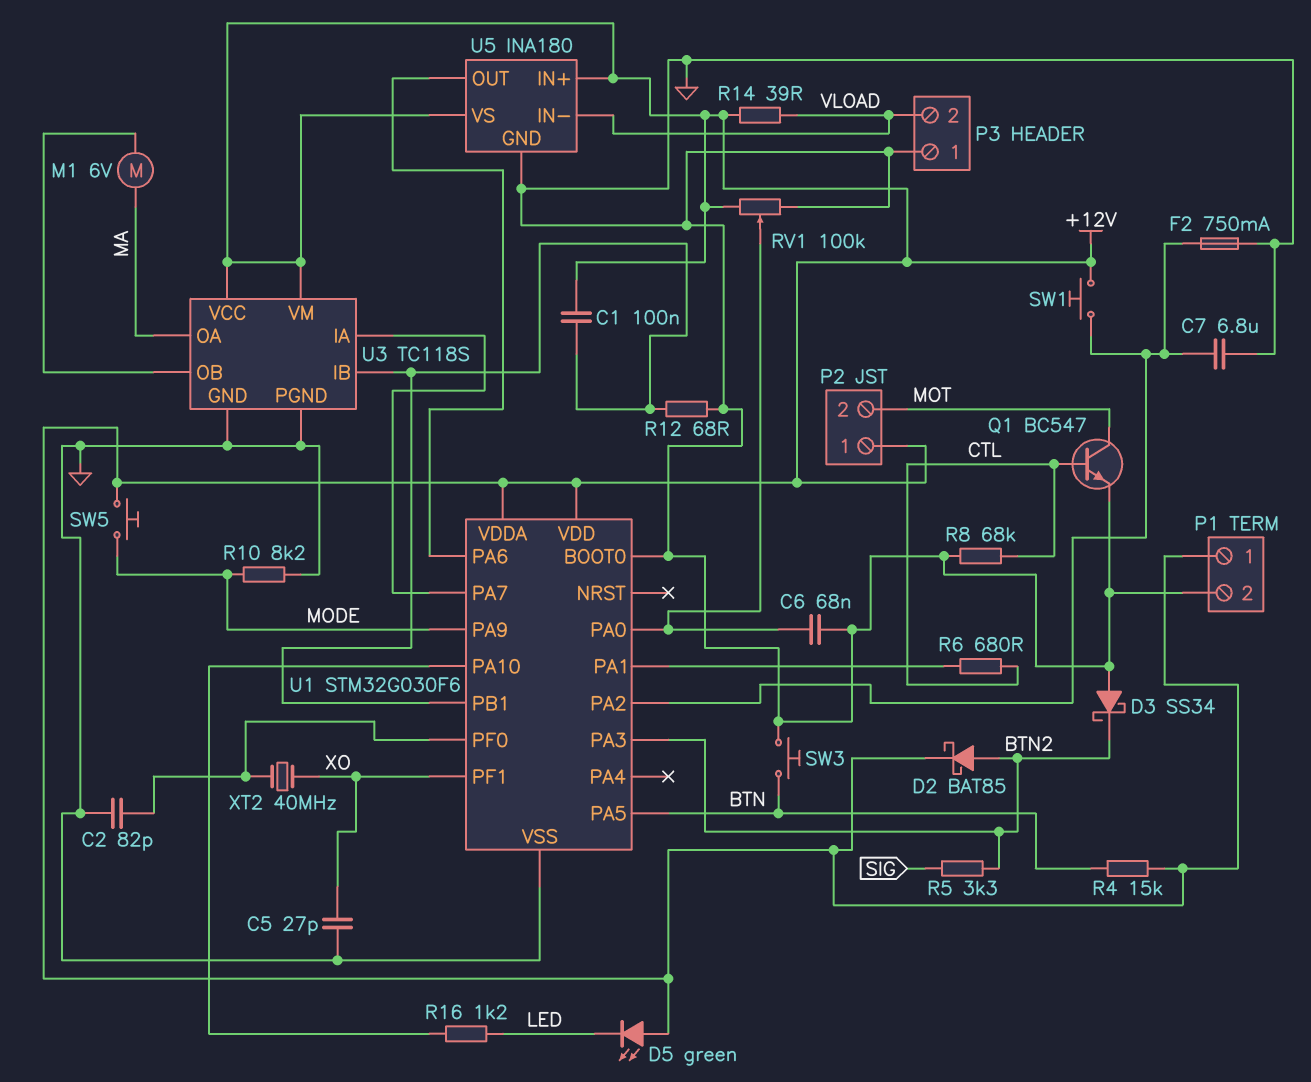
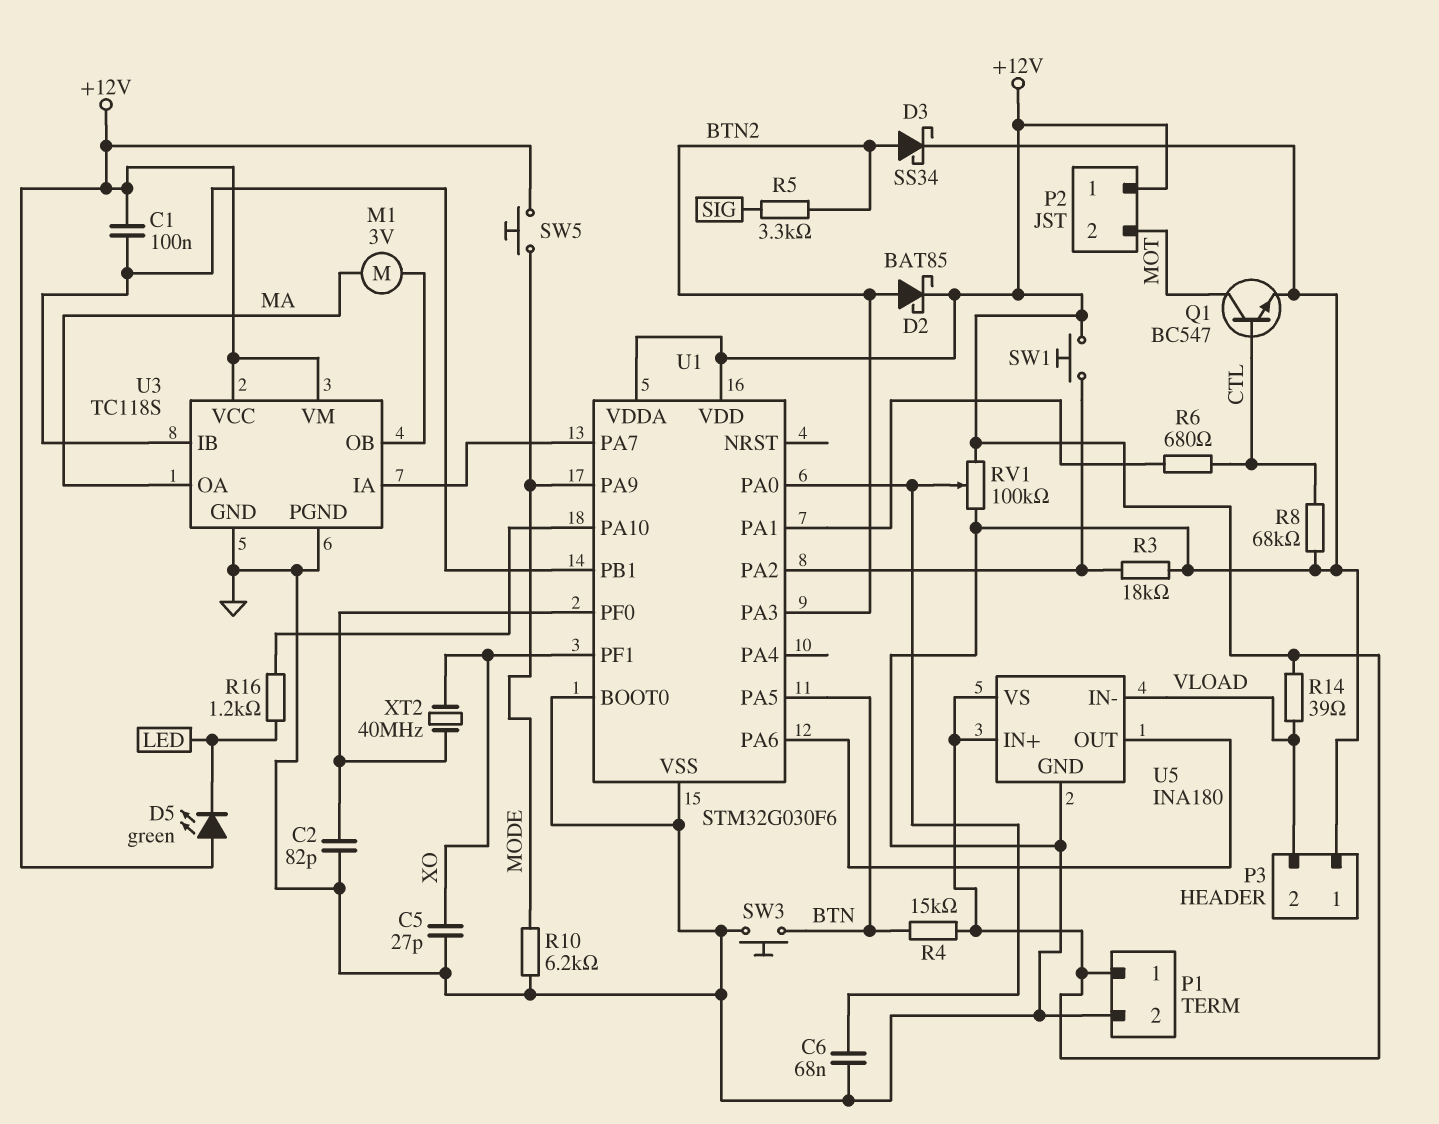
C7: 6.8uF (GND, U1/PA2) -> none
D3: schottky SS34 (A GND, K BTN2) -> schottky SS34 (A BTN2, K GND)
F2: 750mA (GND, U1/PA2) -> none
M1: motor 6V (MA, U3/OB) -> motor 3V (MA, U3/OB)
R3: none -> 18k (GND, U1/PA2)
R10: 8.2k (GND, MODE) -> 6.2k (GND, MODE)
R12: 68 (GND, U1/PB1) -> none

